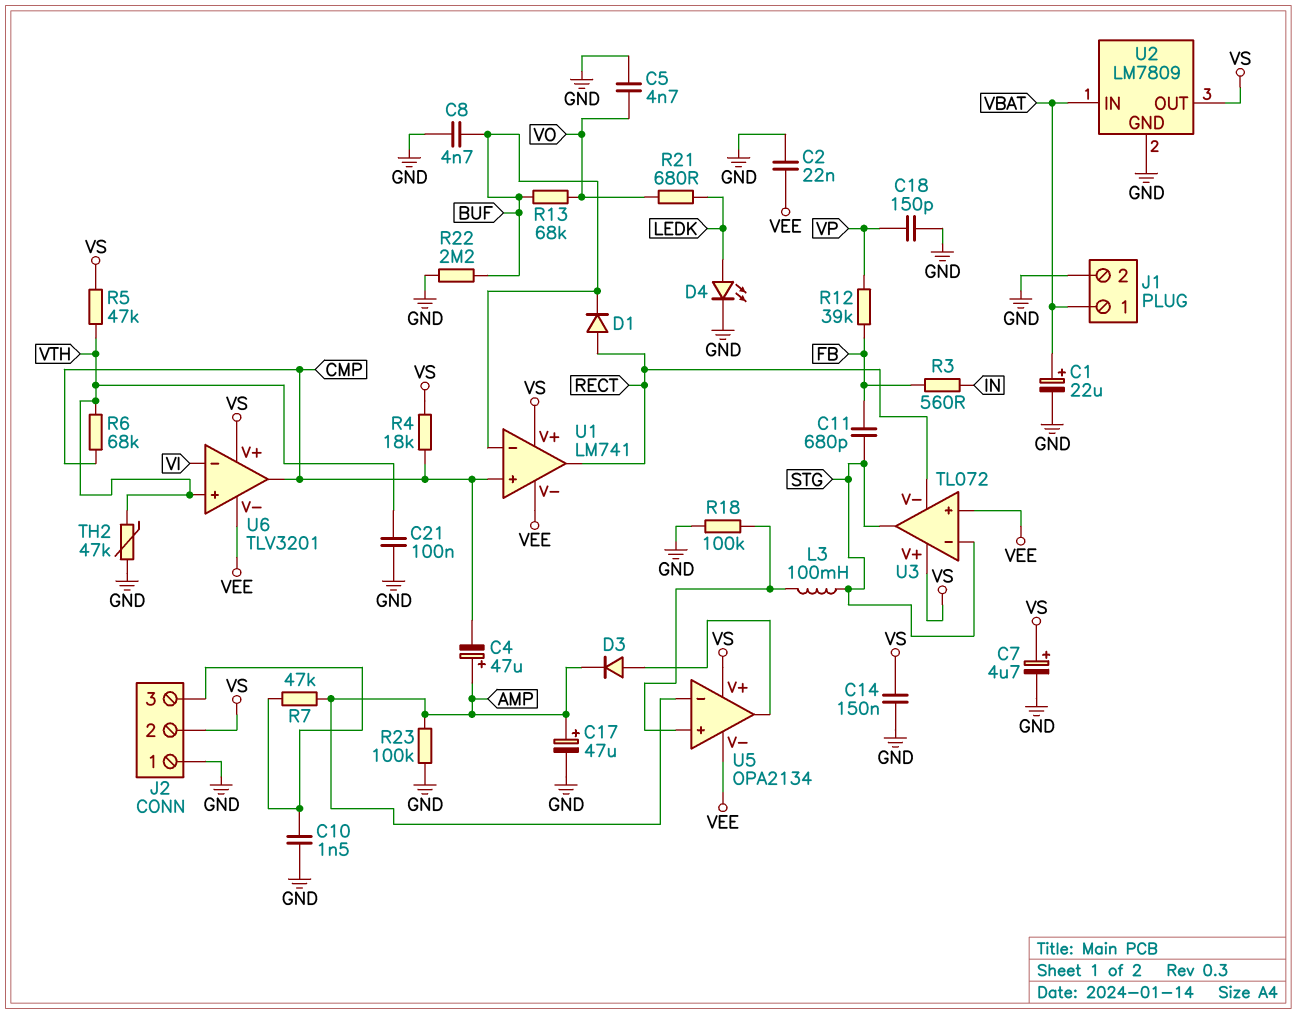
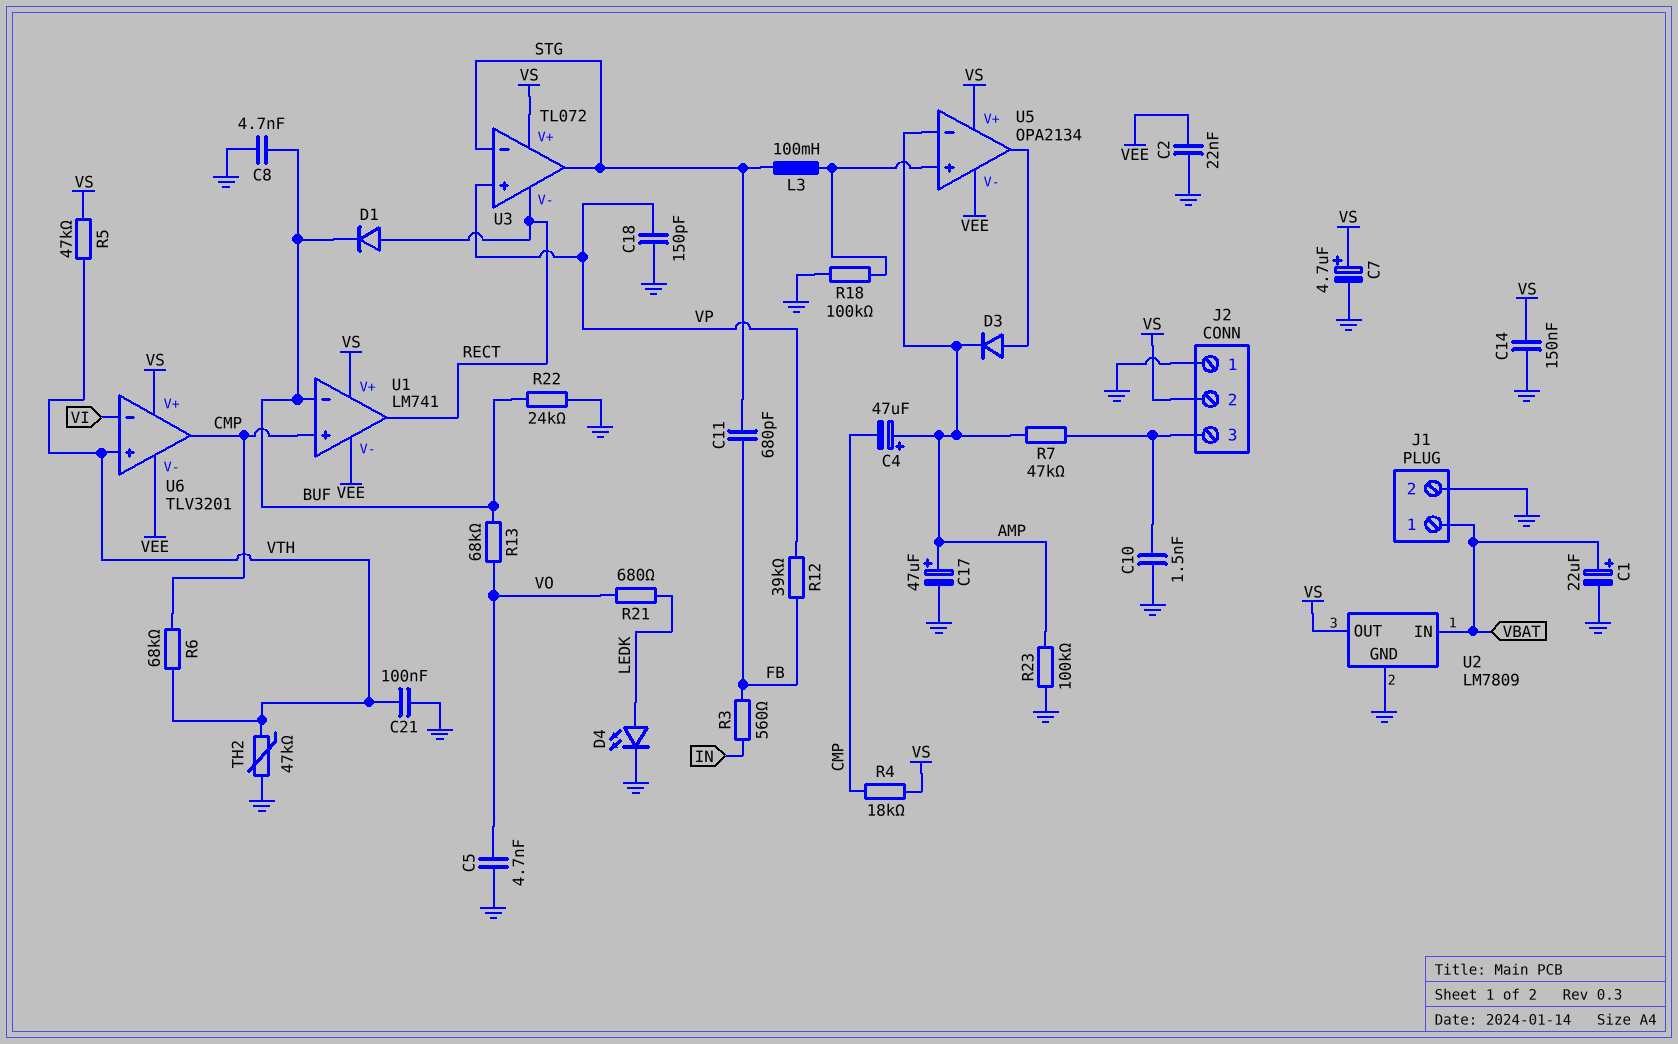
R22: 2.2M (BUF, GND) -> 24k (BUF, GND)
U3 pin in+: VEE -> VP

